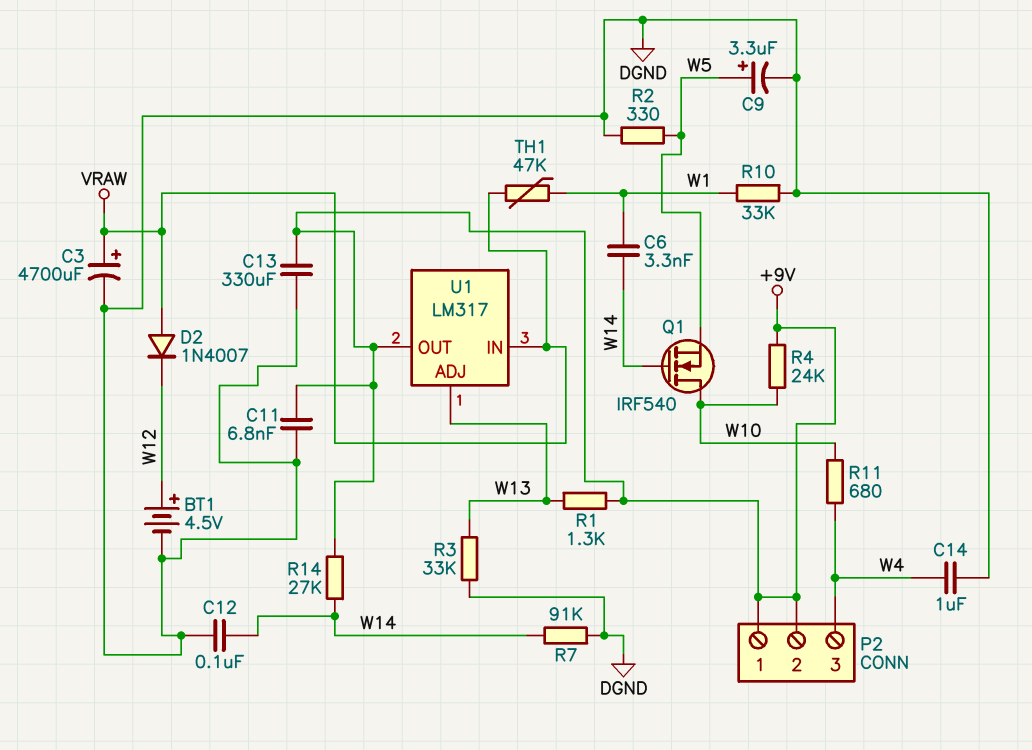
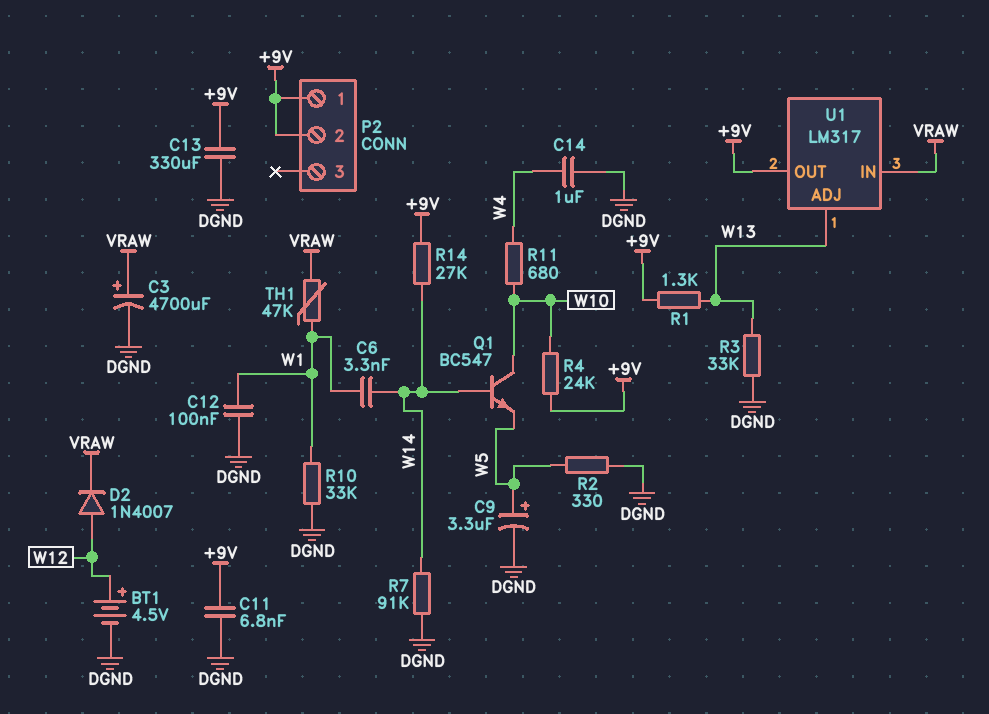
C12: 100nF (DGND, W14) -> 100nF (DGND, W1)
D2: diode 1N4007 (A VRAW, K W12) -> diode 1N4007 (A W12, K VRAW)
P2 pin 3: W4 -> none
Q1: NMOS IRF540 (G W14, D W10, S W5) -> NPN BC547 (B W14, C W10, E W5)

